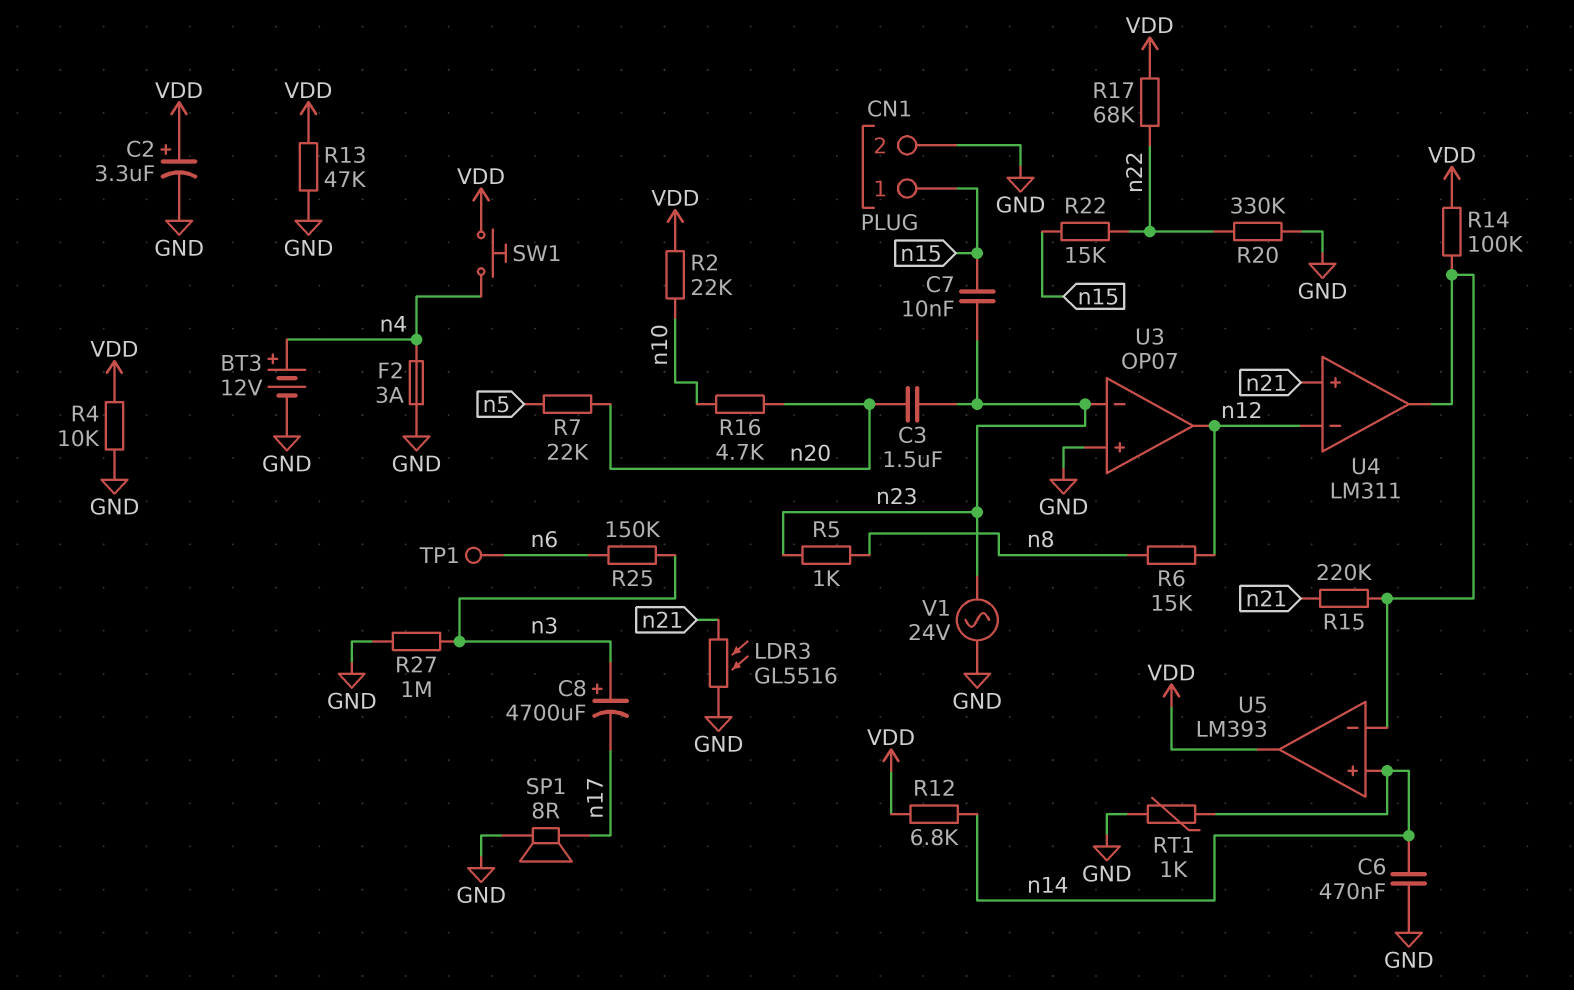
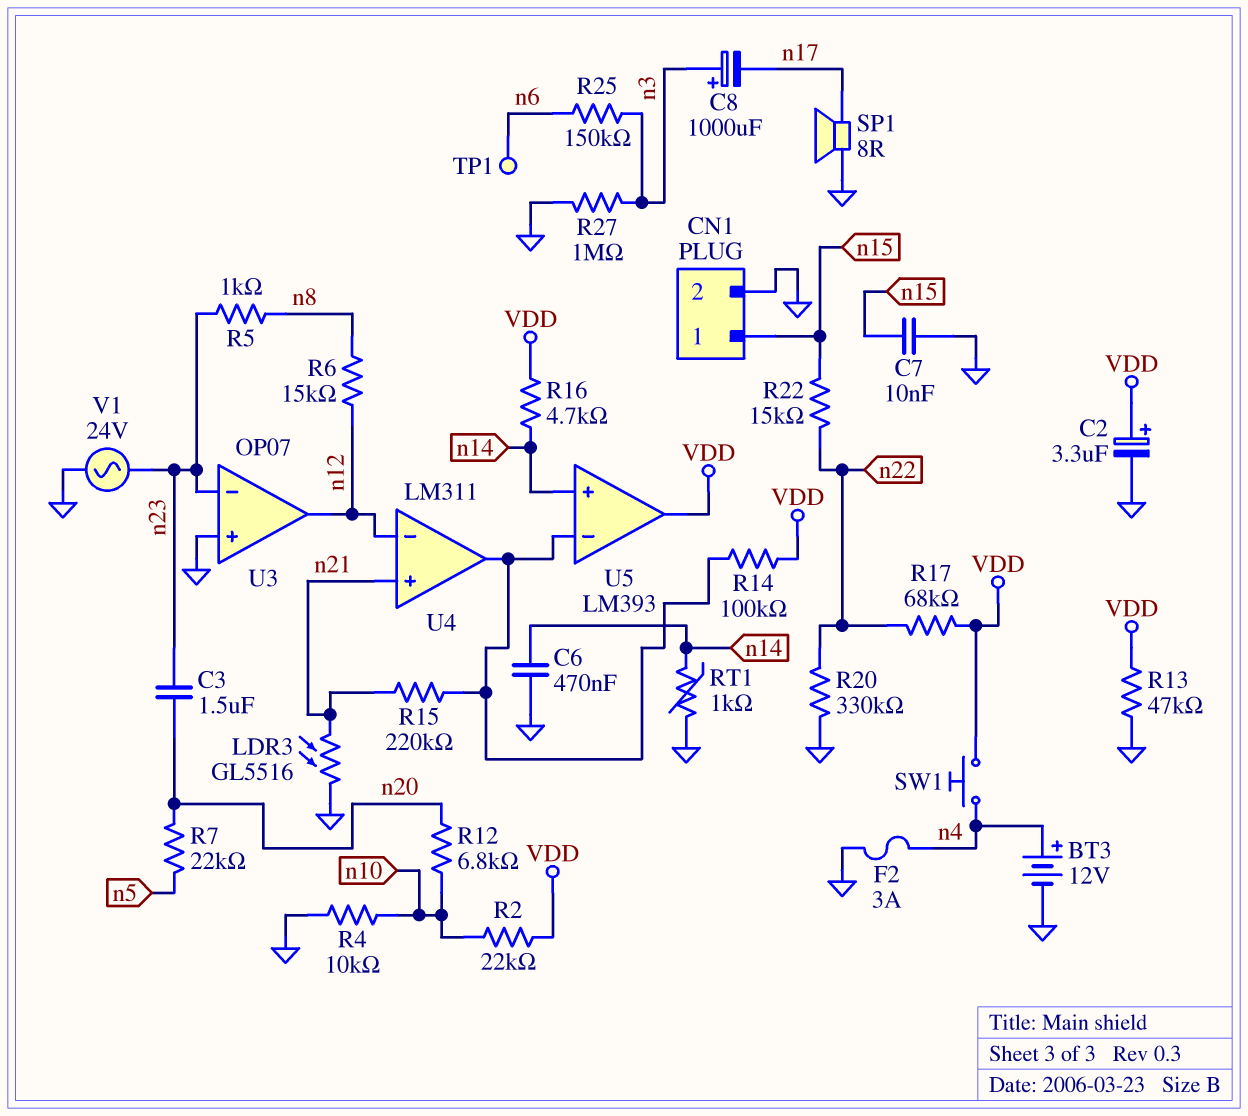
C7: 10nF (n15, n23) -> 10nF (GND, n15)
C8: 4700uF (plus n3, minus n17) -> 1000uF (plus n3, minus n17)
R4: 10k (GND, VDD) -> 10k (GND, n10)
R12: 6.8k (VDD, n14) -> 6.8k (n10, n20)
R16: 4.7k (n10, n20) -> 4.7k (VDD, n14)

